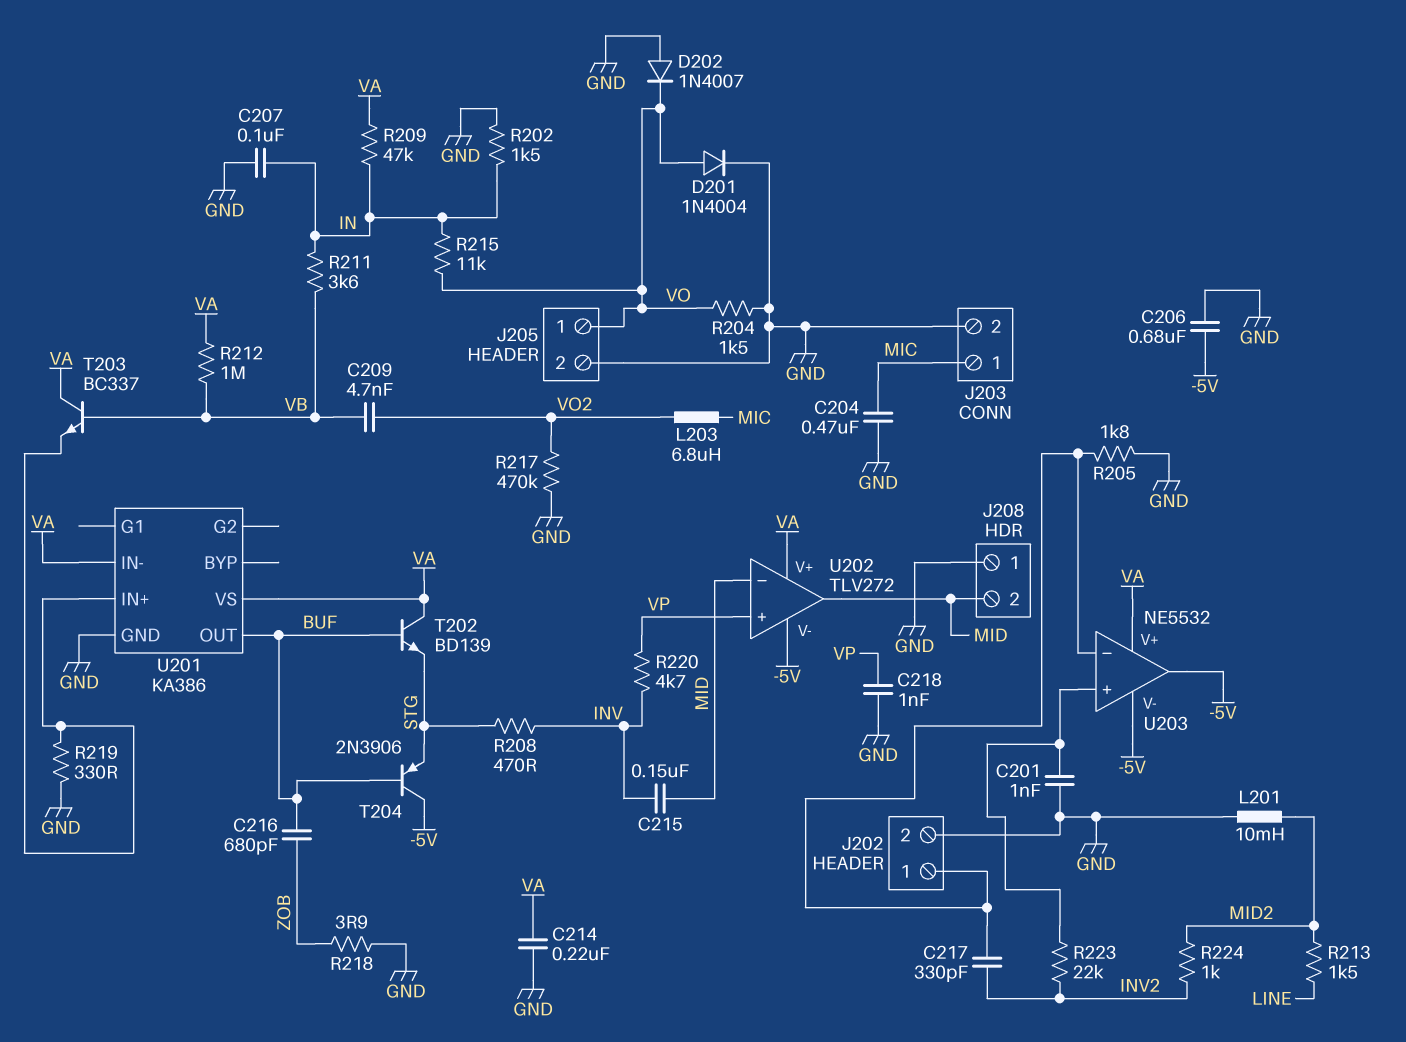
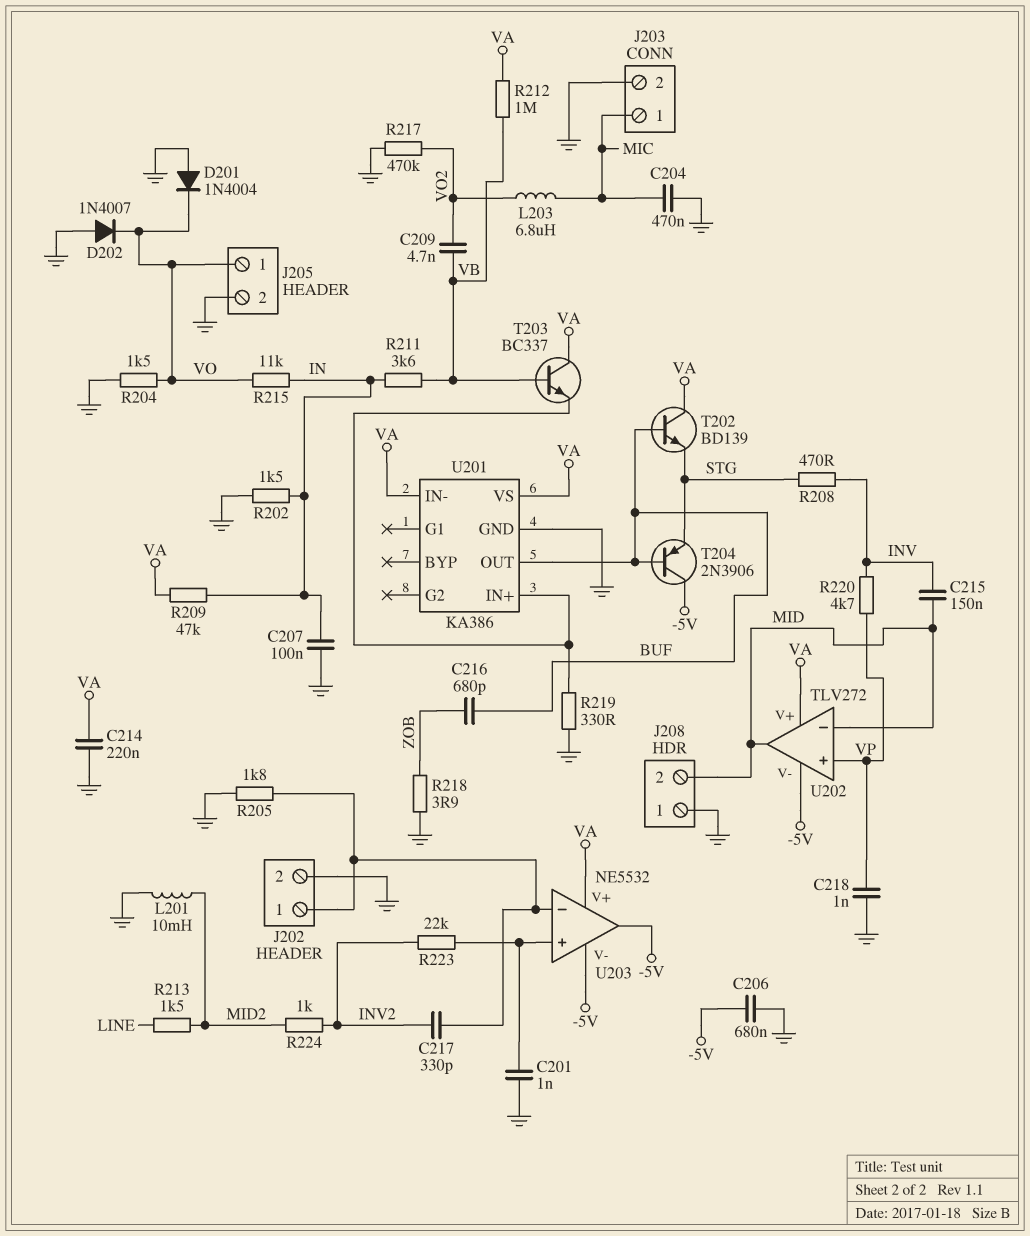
D201: diode 1N4004 (A VO, K GND) -> diode 1N4004 (A GND, K VO)

